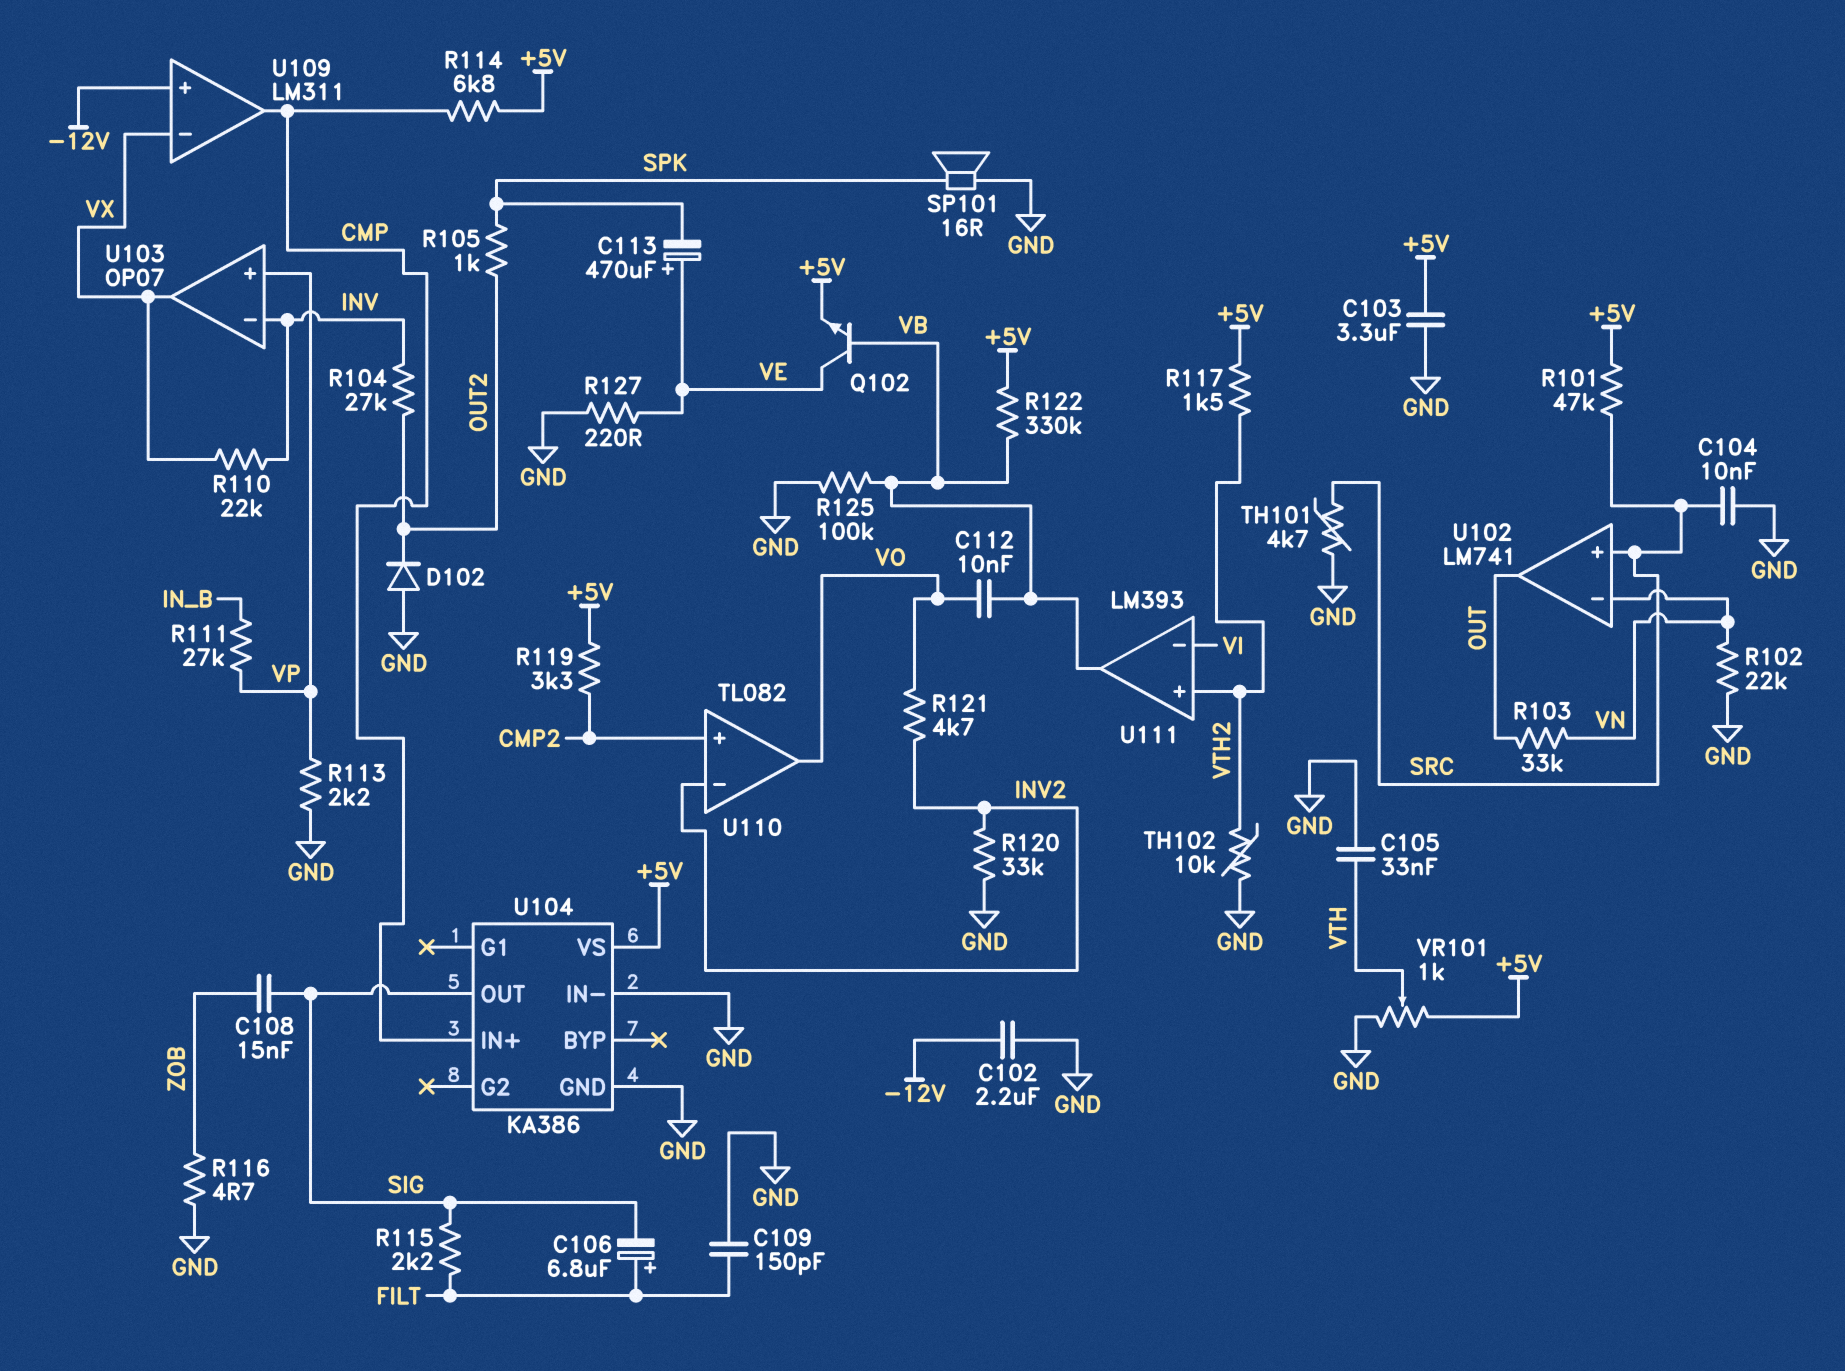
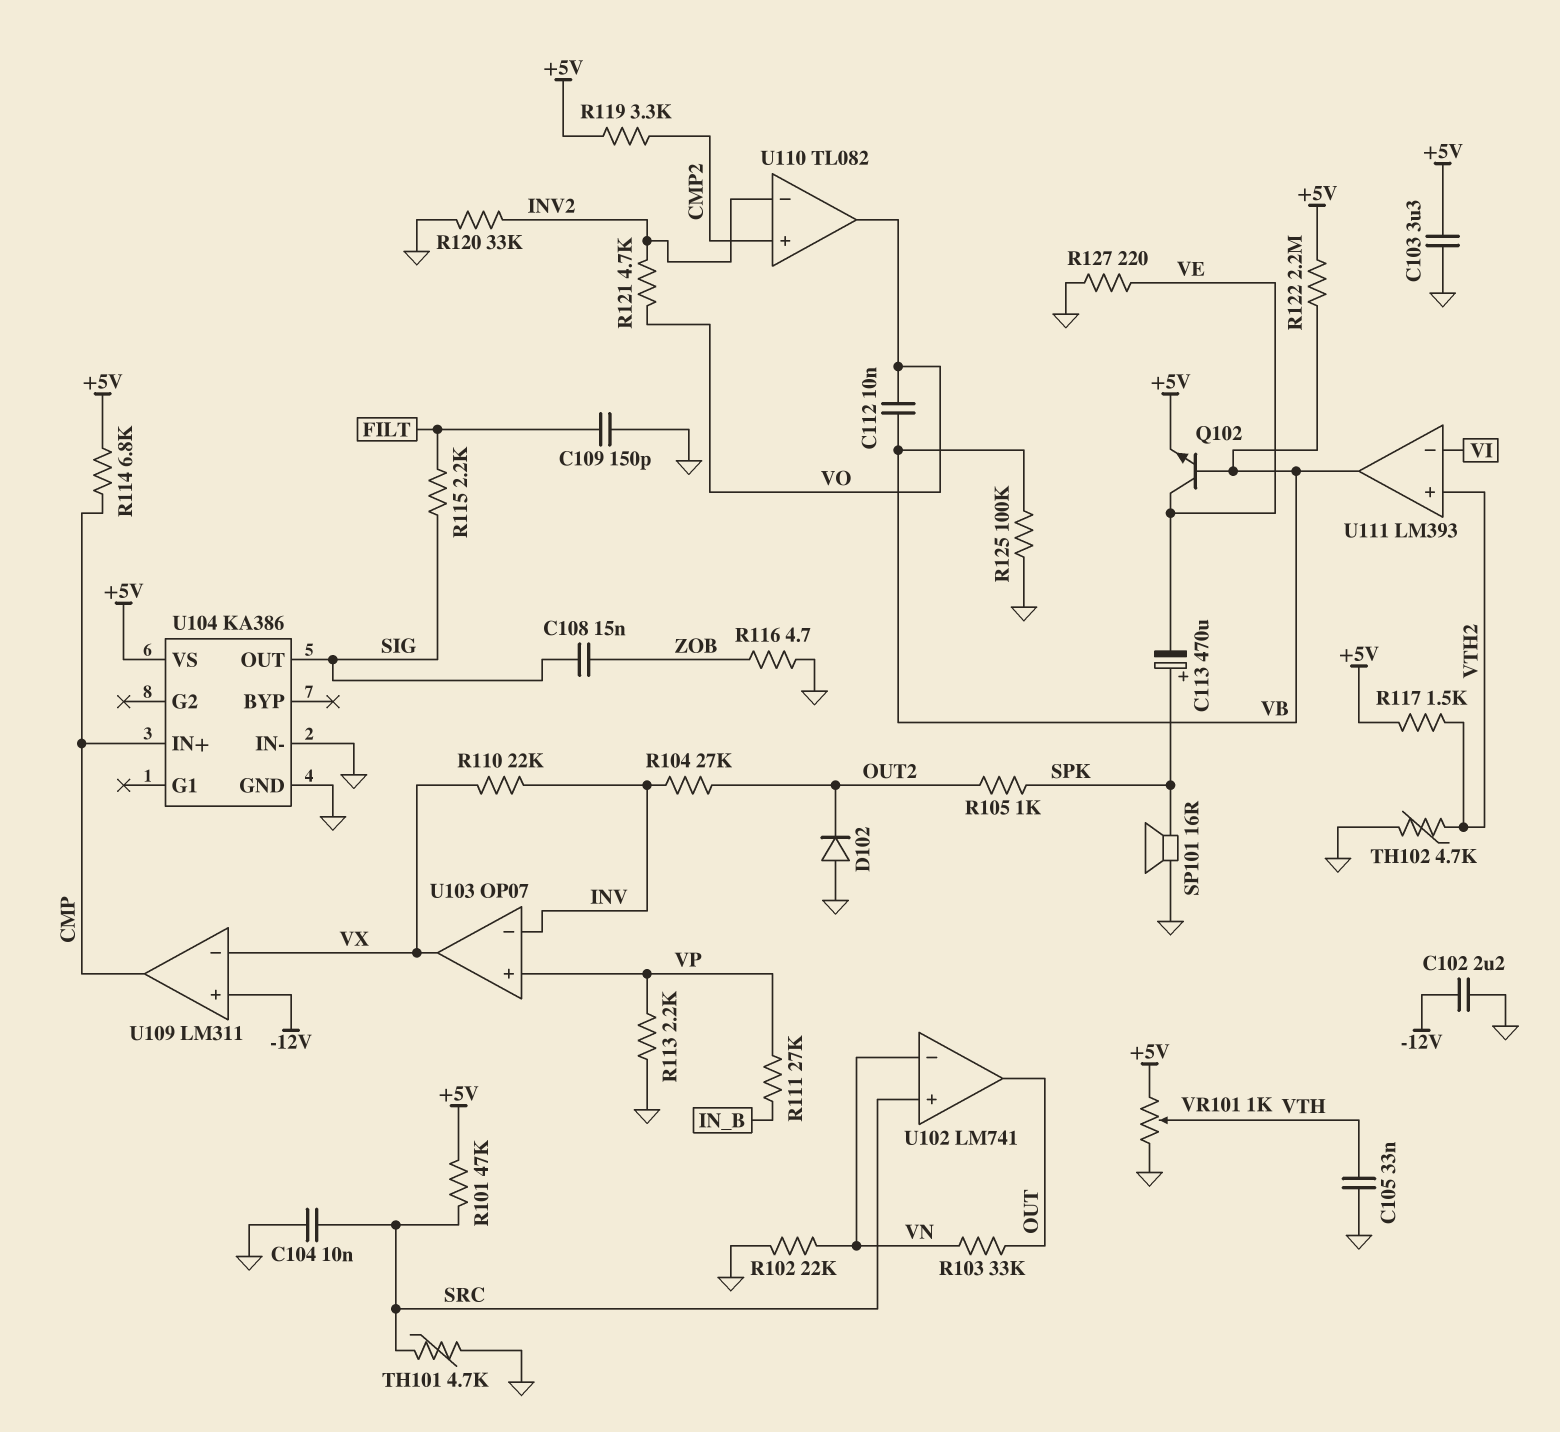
C106: 6.8uF (plus FILT, minus SIG) -> none
C113: 470uF (plus VE, minus SPK) -> 470uF (plus SPK, minus VE)
R122: 330k (+5V, VB) -> 2.2M (+5V, VB)
TH102: 10k (GND, VTH2) -> 4.7k (GND, VTH2)

